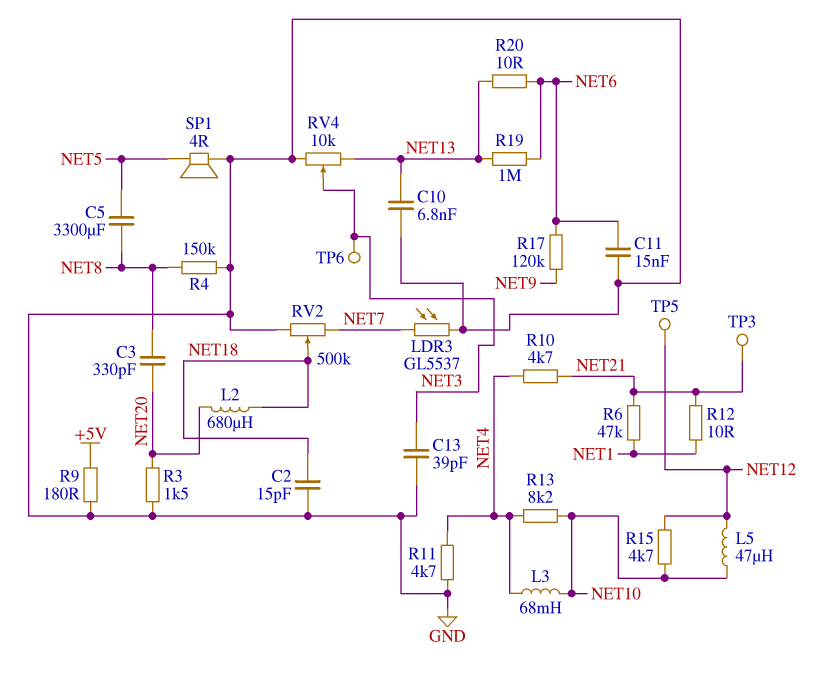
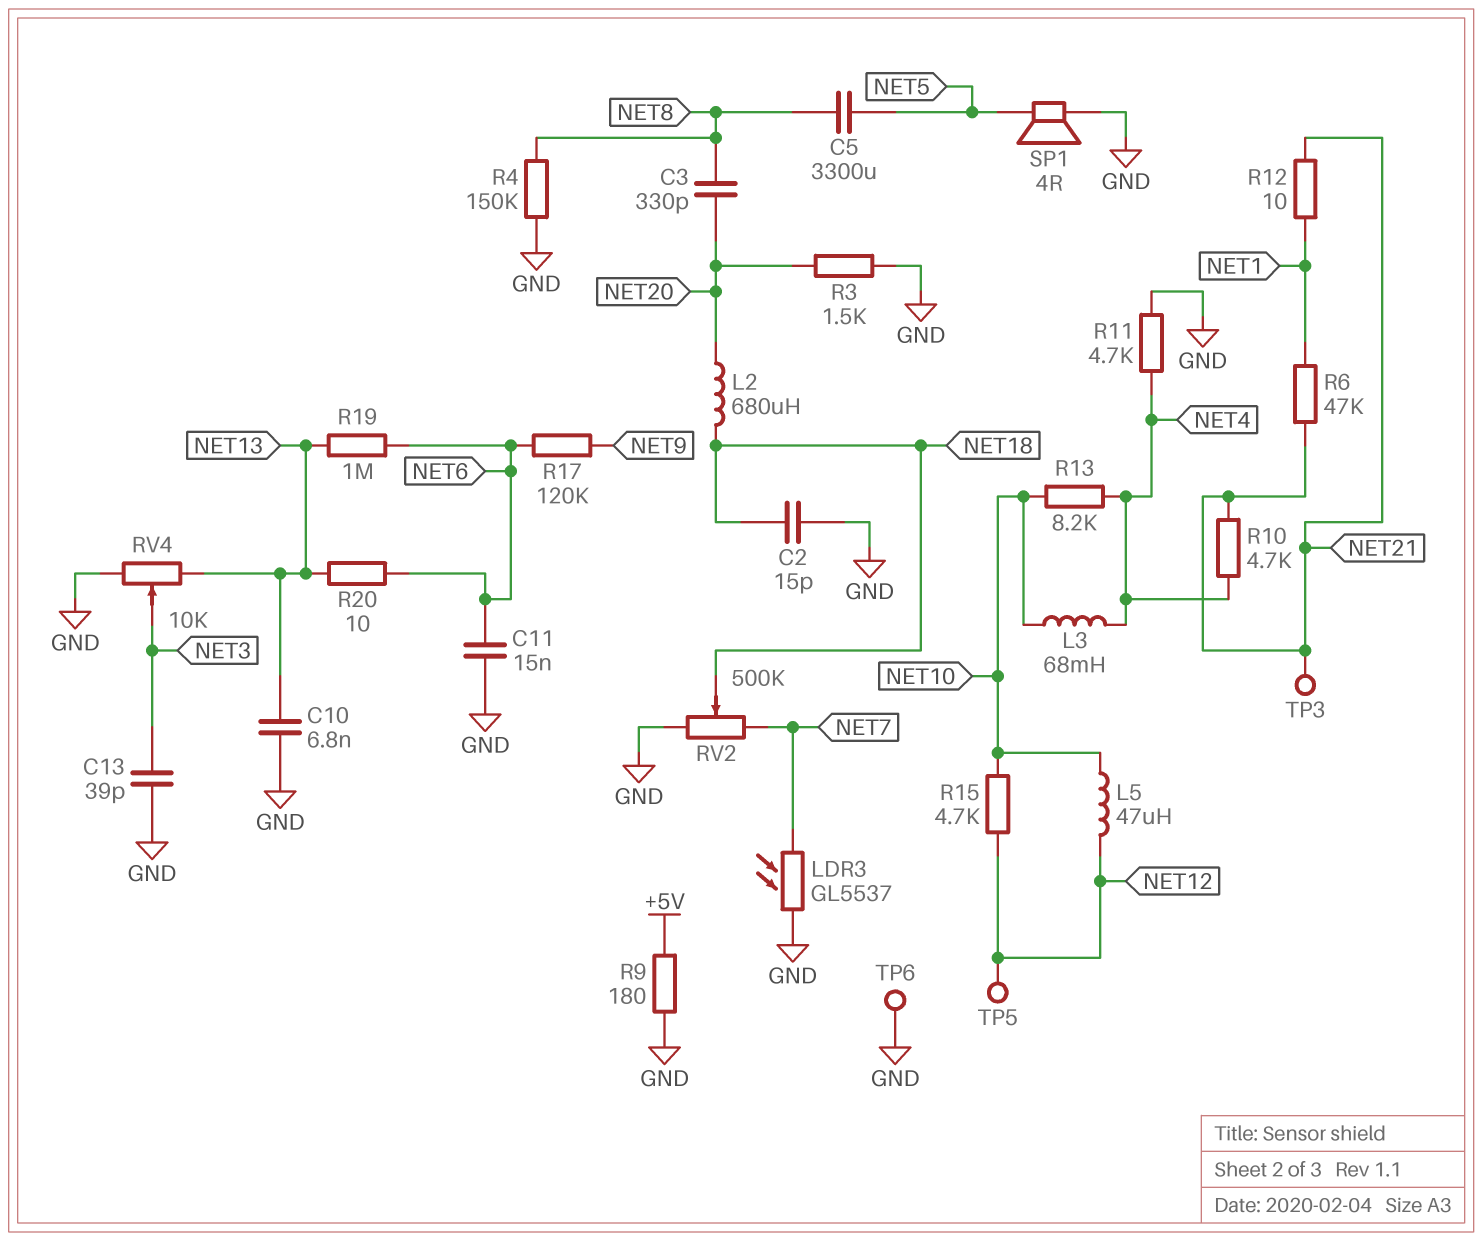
TP6: test point (NET3) -> test point (GND)

